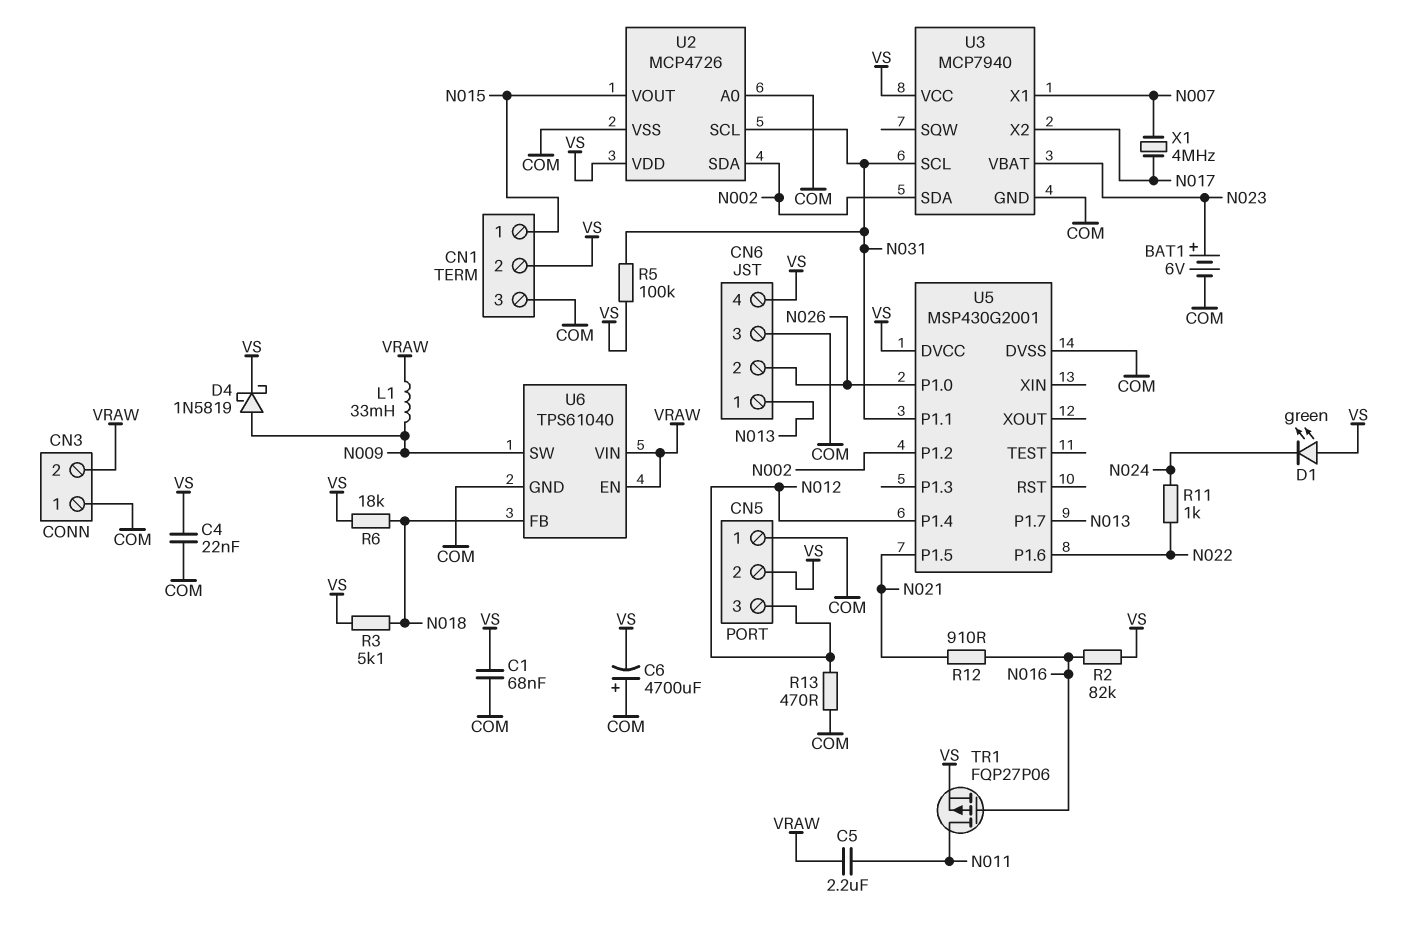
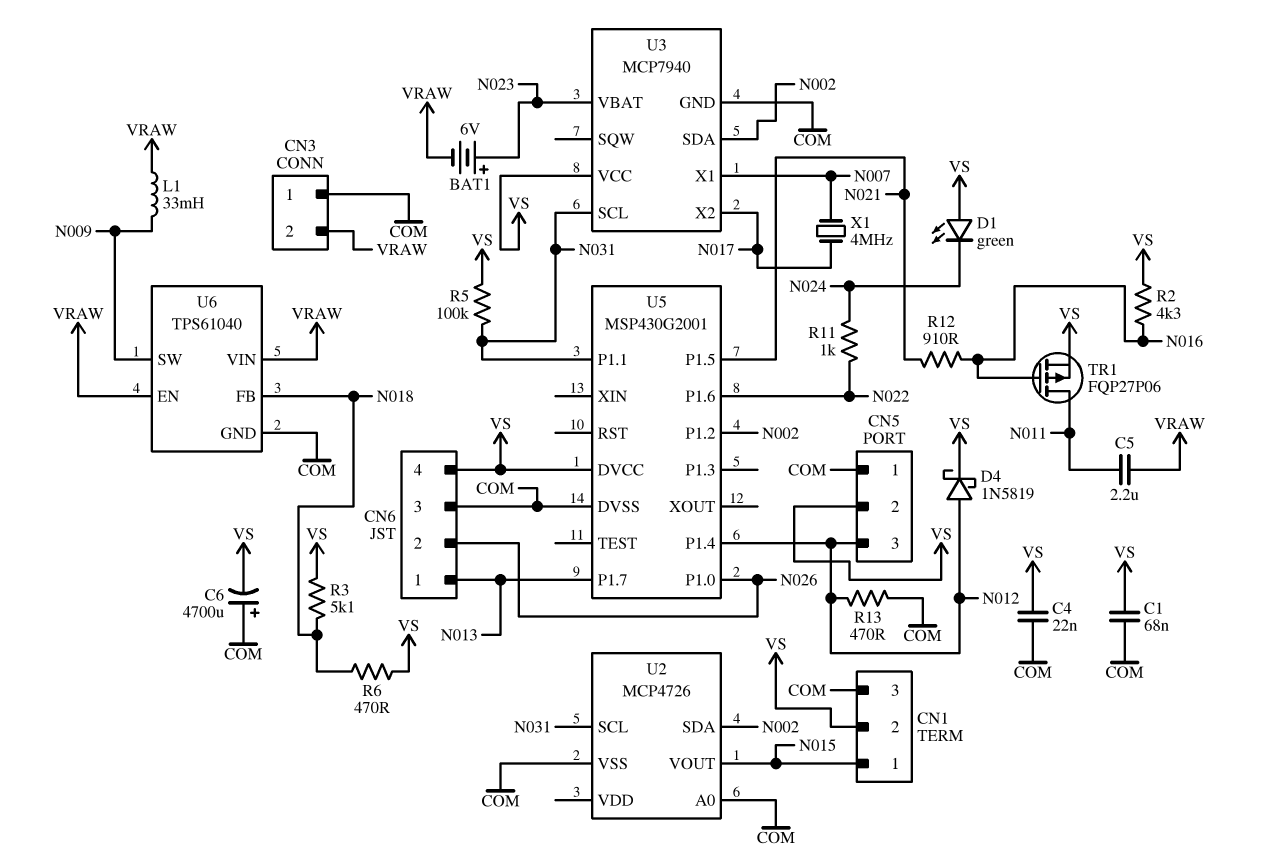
BAT1: 6V (plus N023, minus COM) -> 6V (plus N023, minus VRAW)
D4: schottky 1N5819 (A N009, K VS) -> schottky 1N5819 (A N012, K VS)
R2: 82k (N016, VS) -> 4.3k (N016, VS)
R6: 18k (N018, VS) -> 470 (N018, VS)
U2 pin VDD: VS -> none

